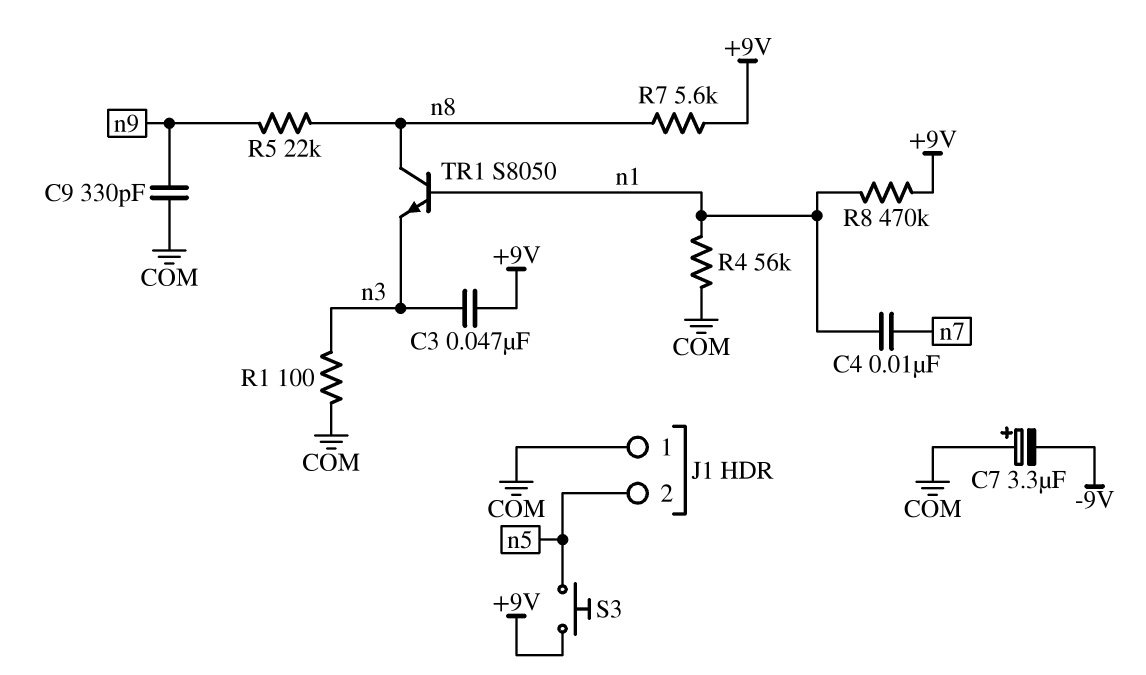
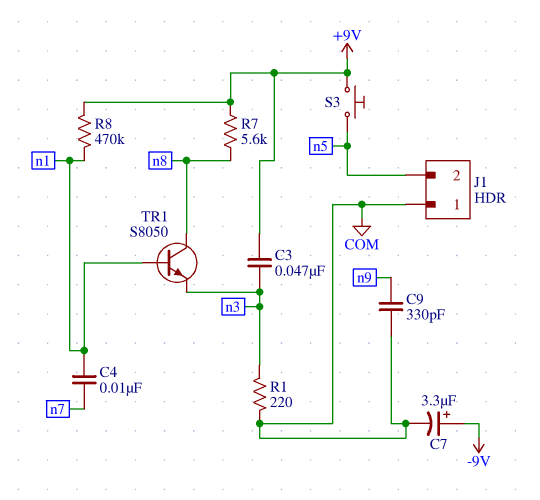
C7: 3.3uF (plus COM, minus -9V) -> 3.3uF (plus -9V, minus COM)
R1: 100 (COM, n3) -> 220 (COM, n3)
R4: 56k (COM, n1) -> none
R5: 22k (n8, n9) -> none

